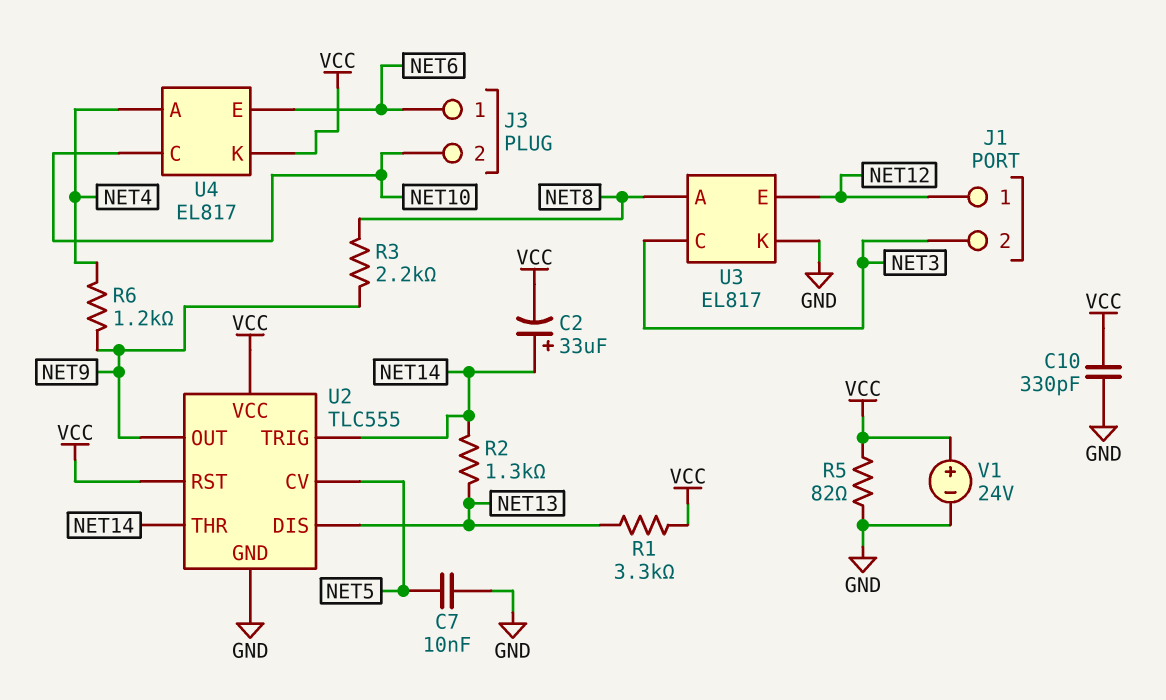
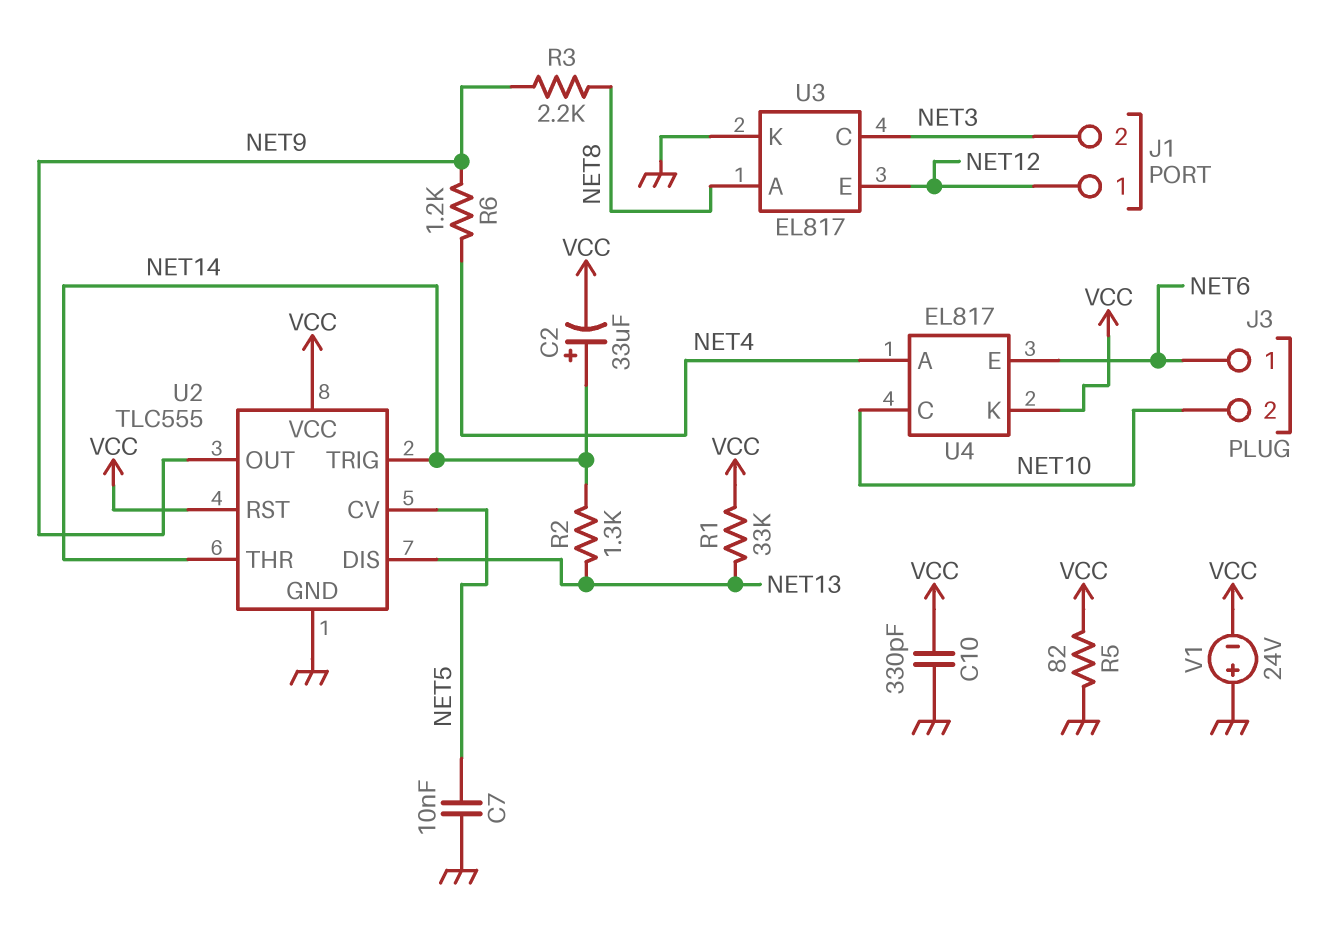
R1: 3.3k (NET13, VCC) -> 33k (NET13, VCC)
V1: 24V (plus VCC, minus GND) -> 24V (plus GND, minus VCC)

